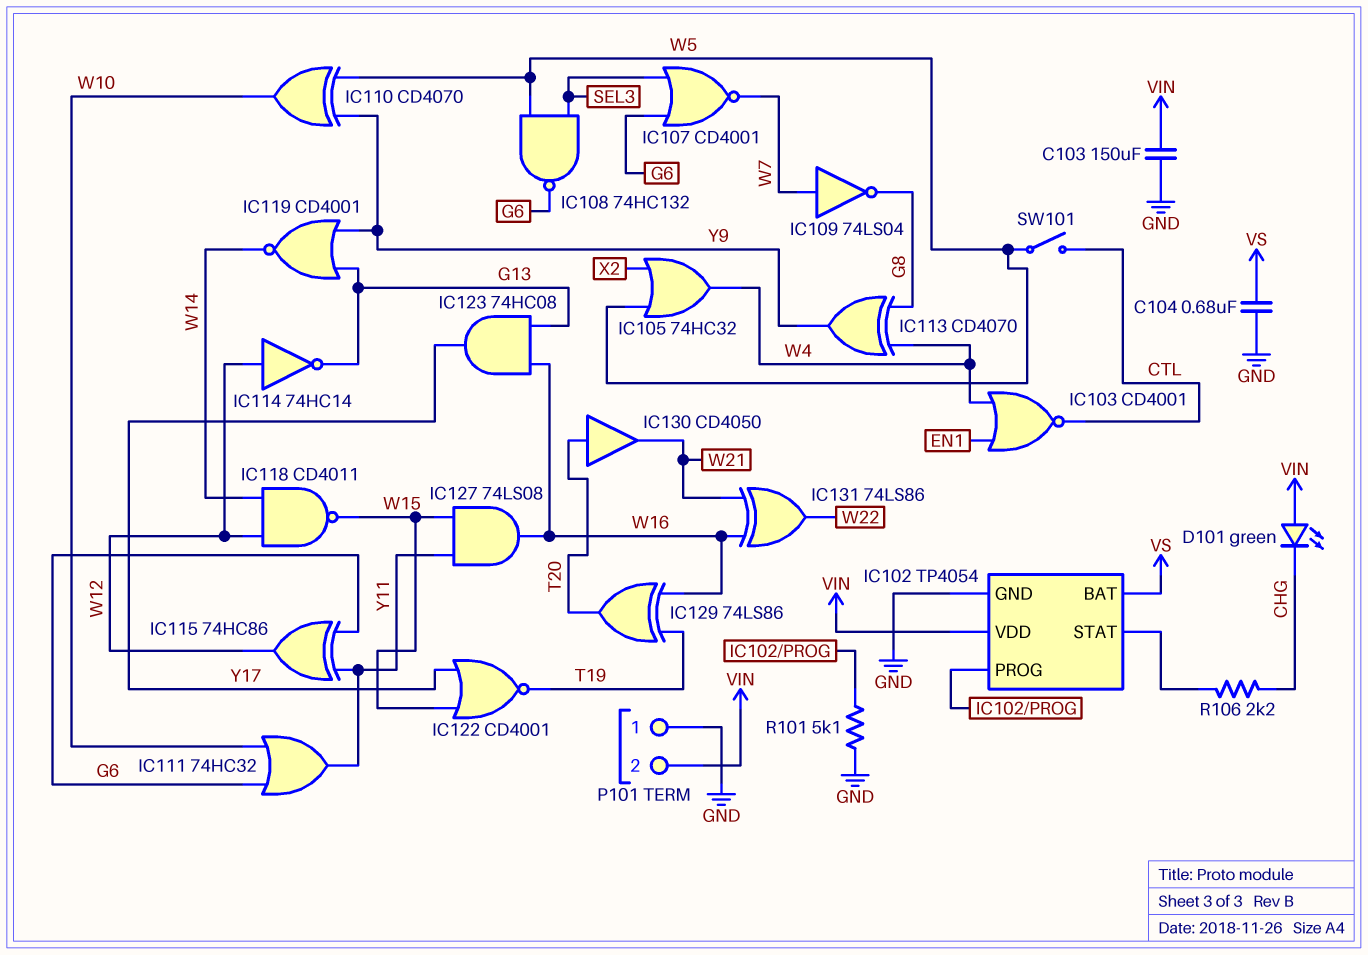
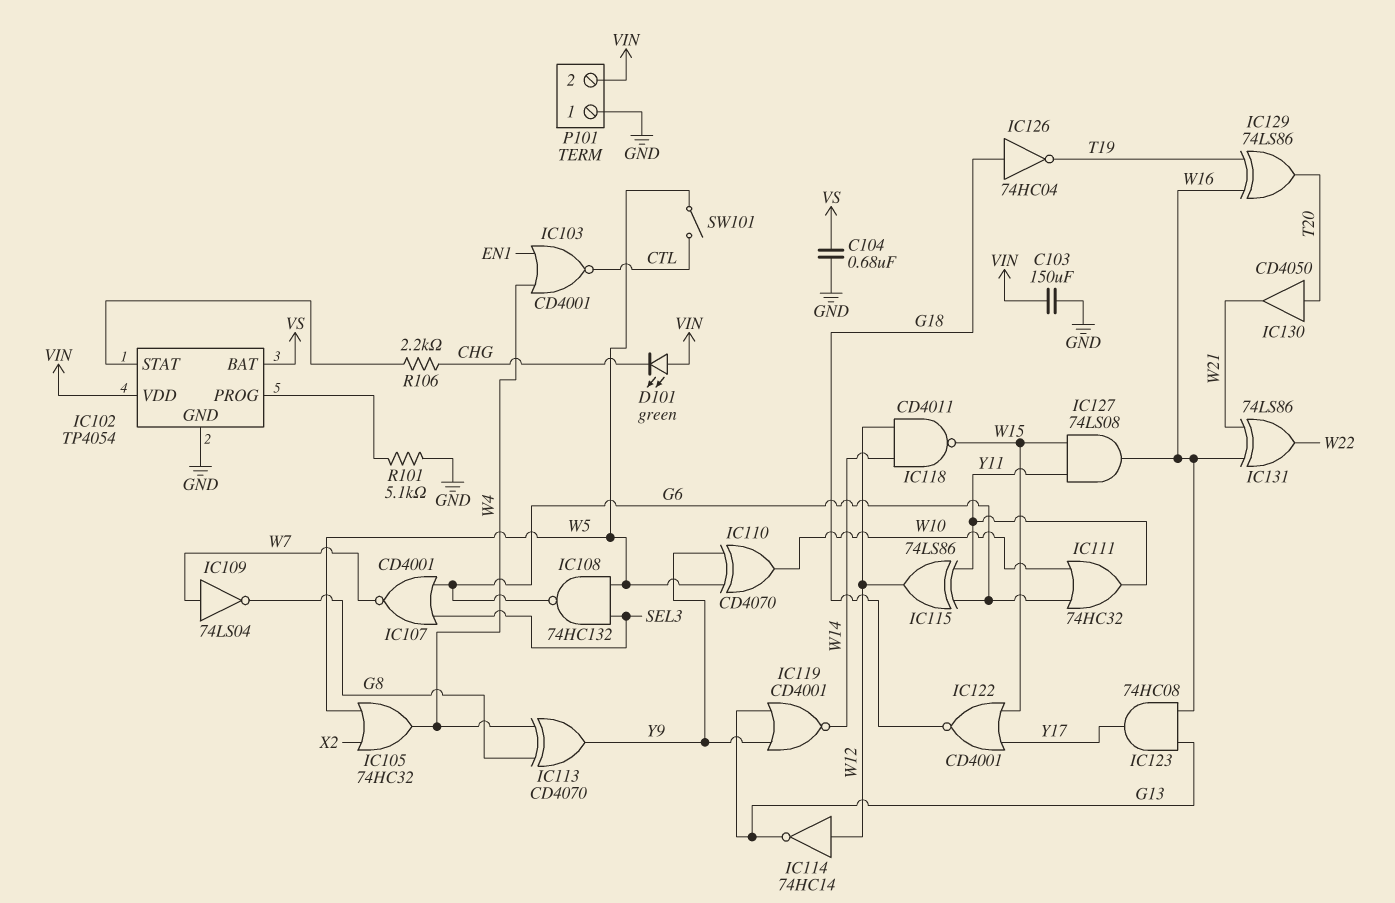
IC115: XOR 74HC86 (in G6, in Y11, out W12) -> XOR 74LS86 (in G6, in Y11, out W12)
IC122: NOR CD4001 (in W15, in Y17, out T19) -> NOR CD4001 (in W15, in Y17, out G18)
IC126: none -> NOT 74HC04 (in G18, out T19)

